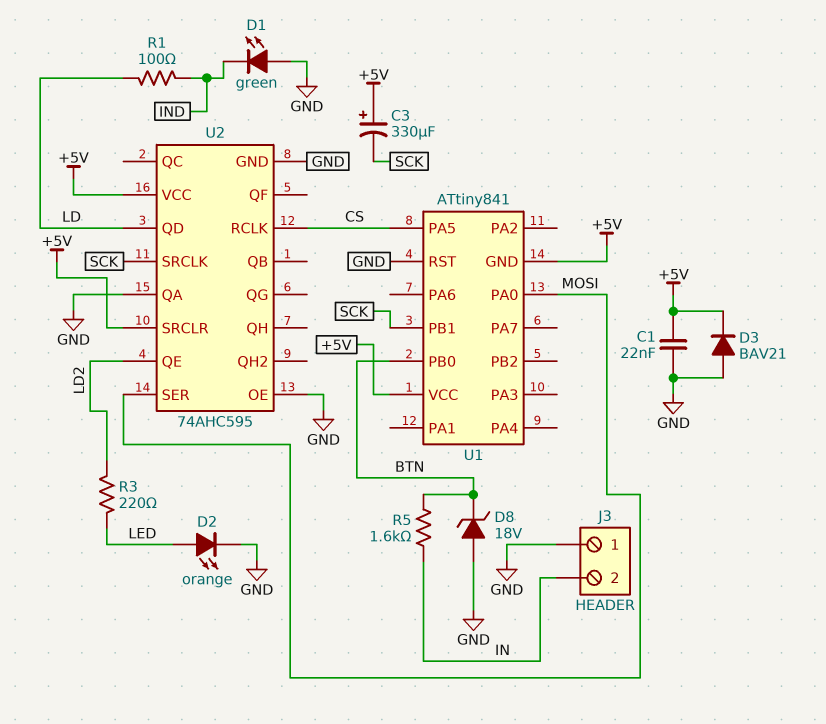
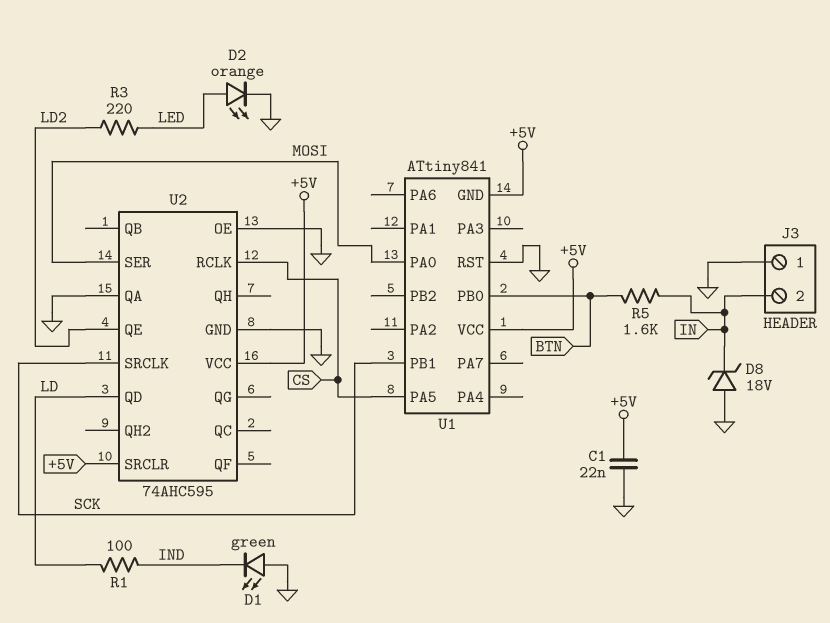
C3: 330uF (plus +5V, minus SCK) -> none
D3: diode BAV21 (A GND, K +5V) -> none
D8: zener 18V (A GND, K BTN) -> zener 18V (A GND, K IN)

